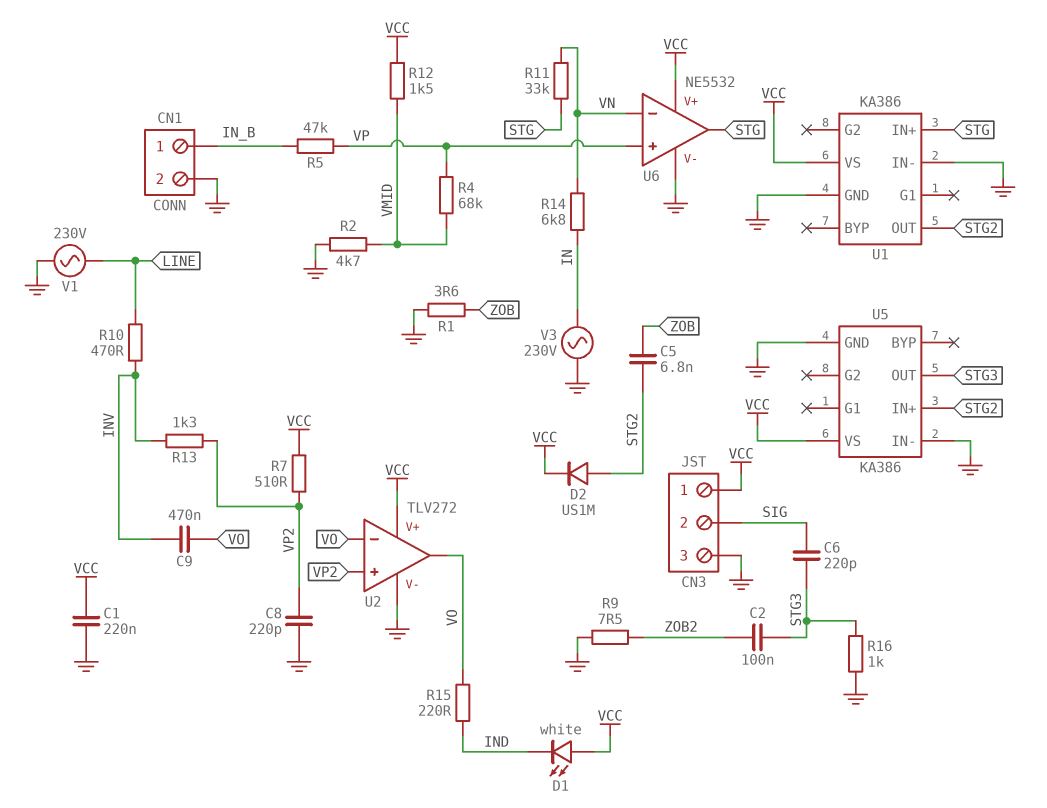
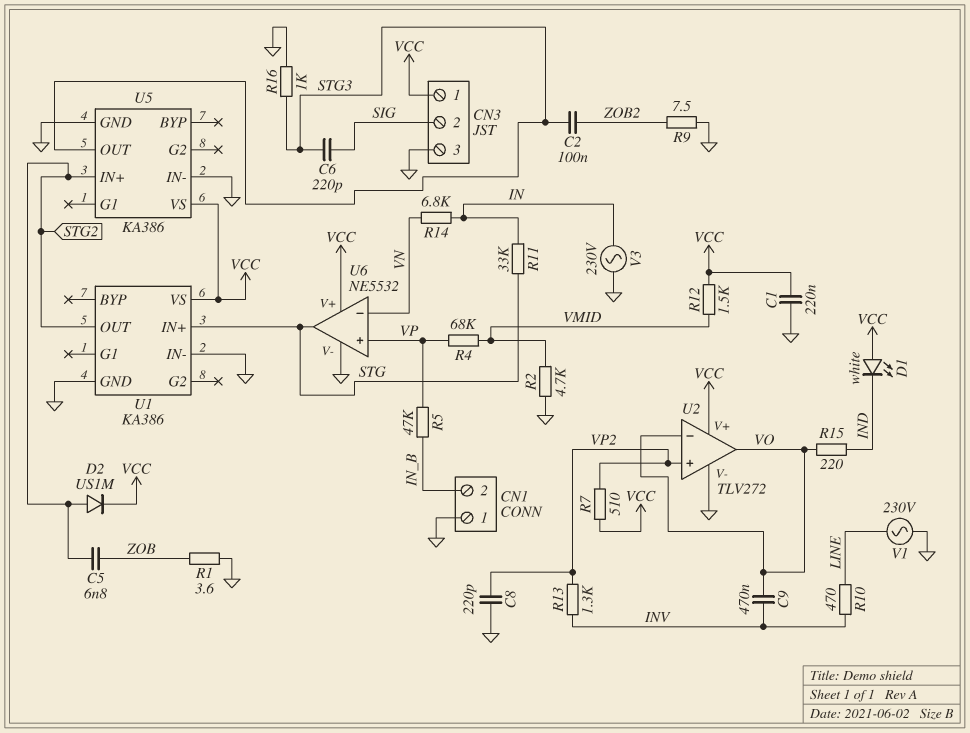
CN1 pin 1: IN_B -> GND
CN1 pin 2: GND -> IN_B
R11: 33k (STG, VN) -> 33k (IN, STG)

